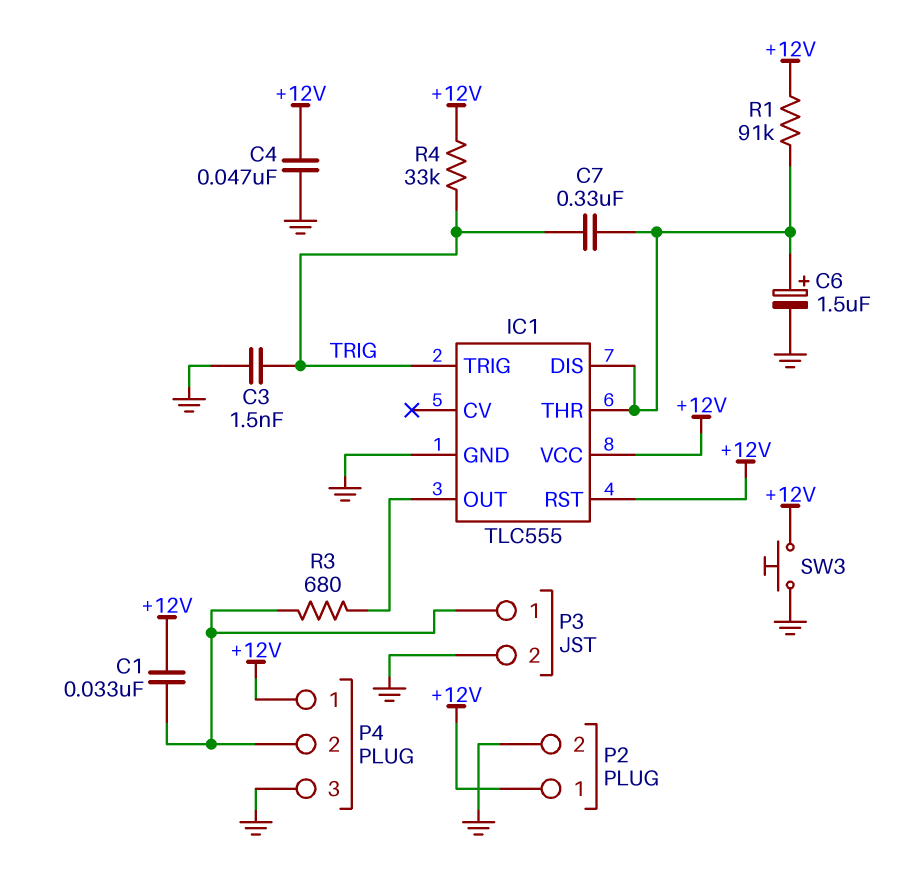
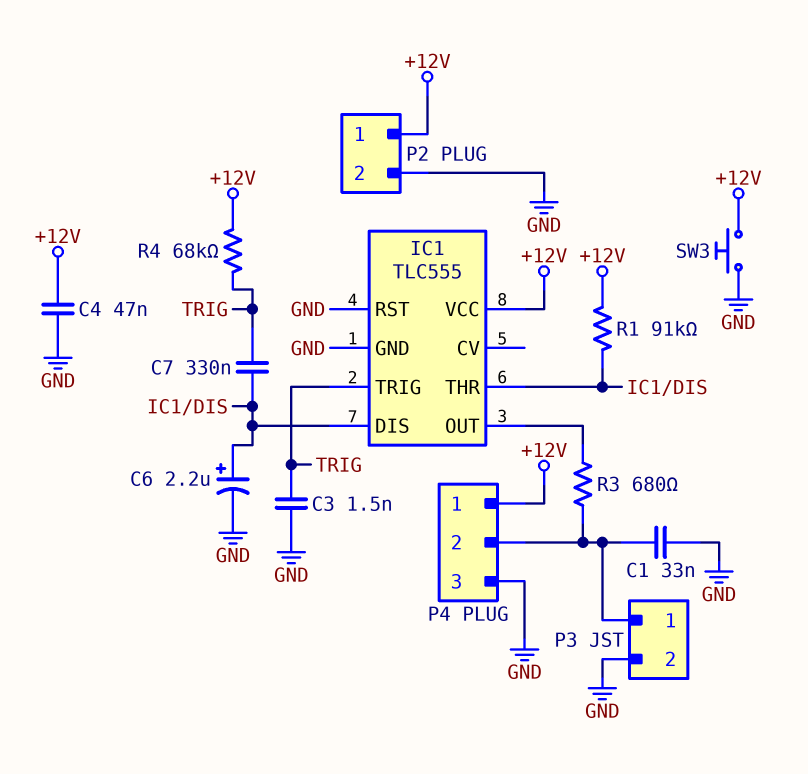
C1: 33nF (+12V, P3/1) -> 33nF (GND, P3/1)
C6: 1.5uF (plus IC1/DIS, minus GND) -> 2.2uF (plus IC1/DIS, minus GND)
IC1 pin RST: +12V -> GND
R4: 33k (+12V, TRIG) -> 68k (+12V, TRIG)

